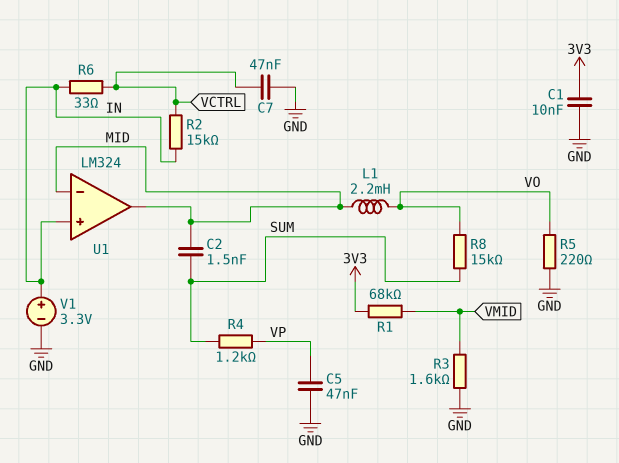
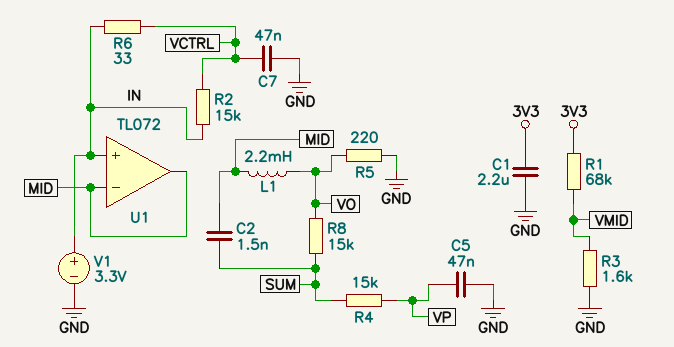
C1: 10nF (3V3, GND) -> 2.2uF (3V3, GND)
R4: 1.2k (SUM, VP) -> 15k (SUM, VP)
U1: LM324 -> TL072

